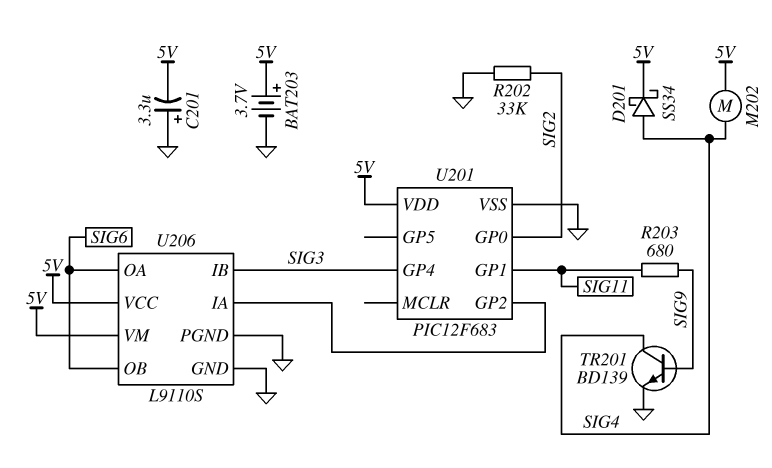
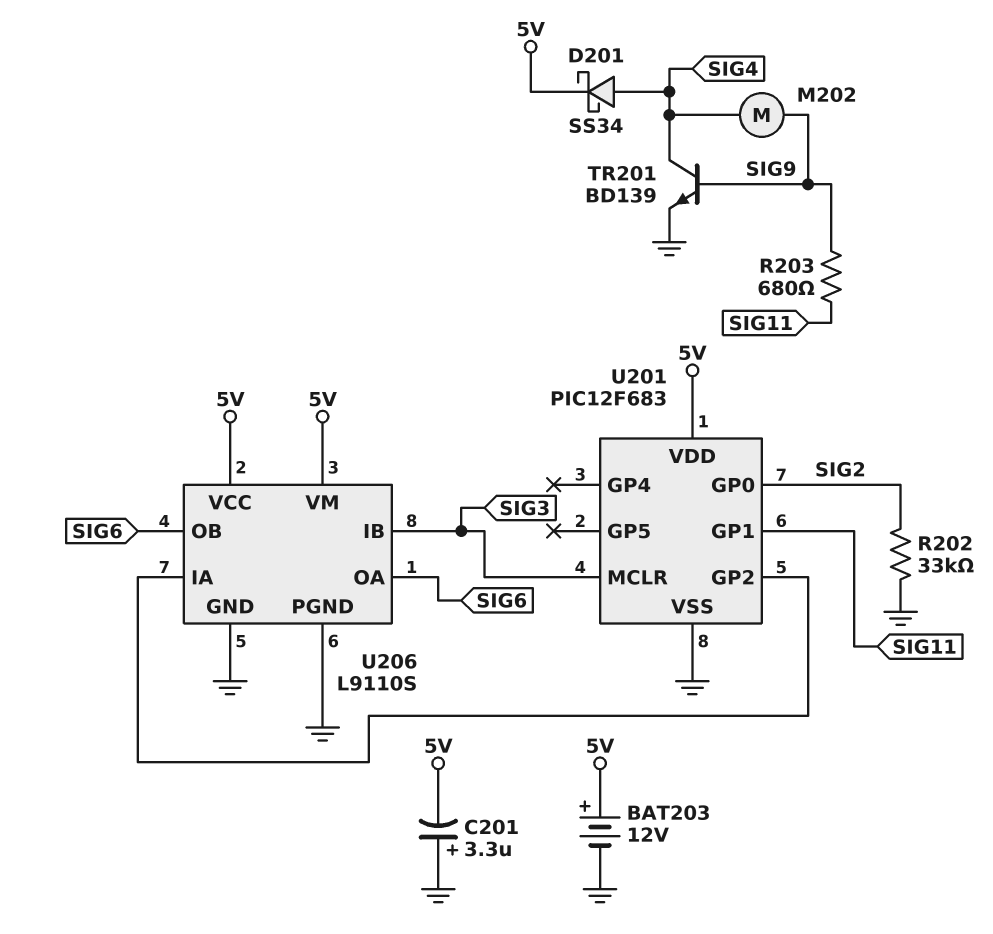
BAT203: 3.7V (plus 5V, minus GND) -> 12V (plus 5V, minus GND)
M202: motor (5V, SIG4) -> motor (SIG4, SIG9)
U201 pin GP4: SIG3 -> none
U201 pin MCLR: none -> SIG3

